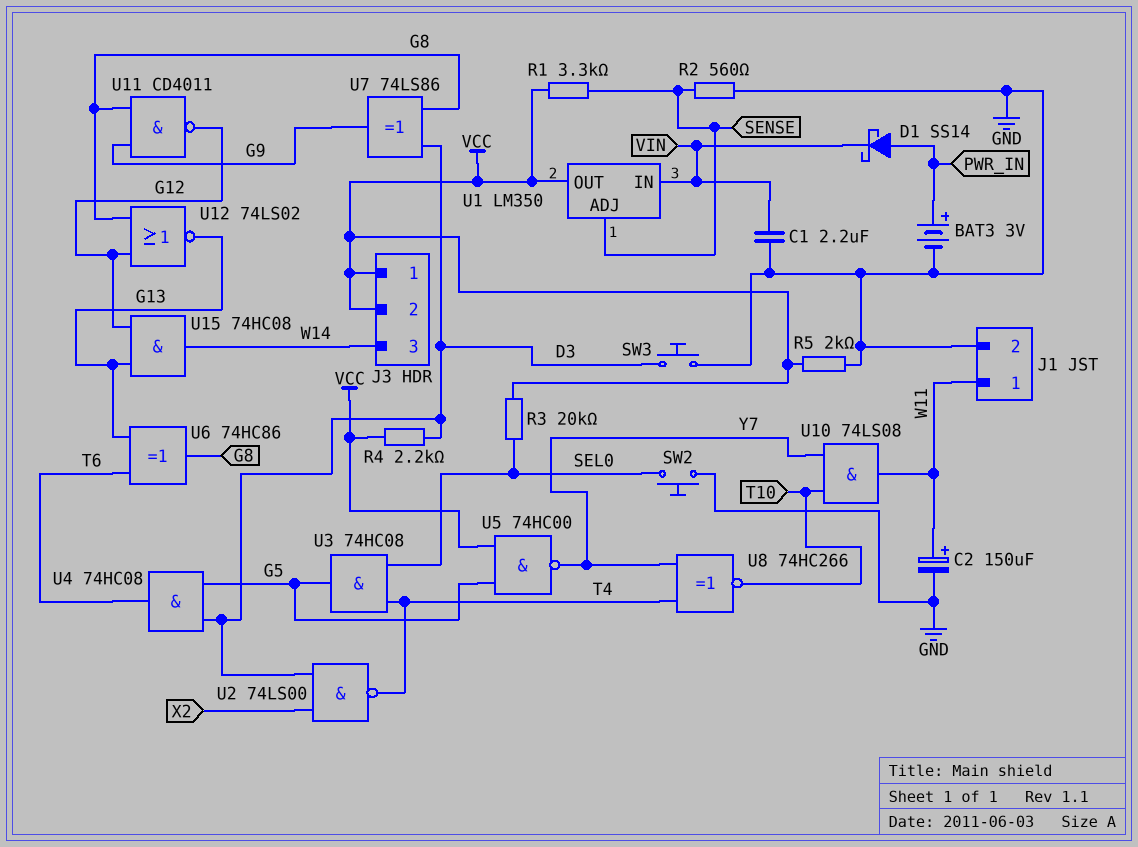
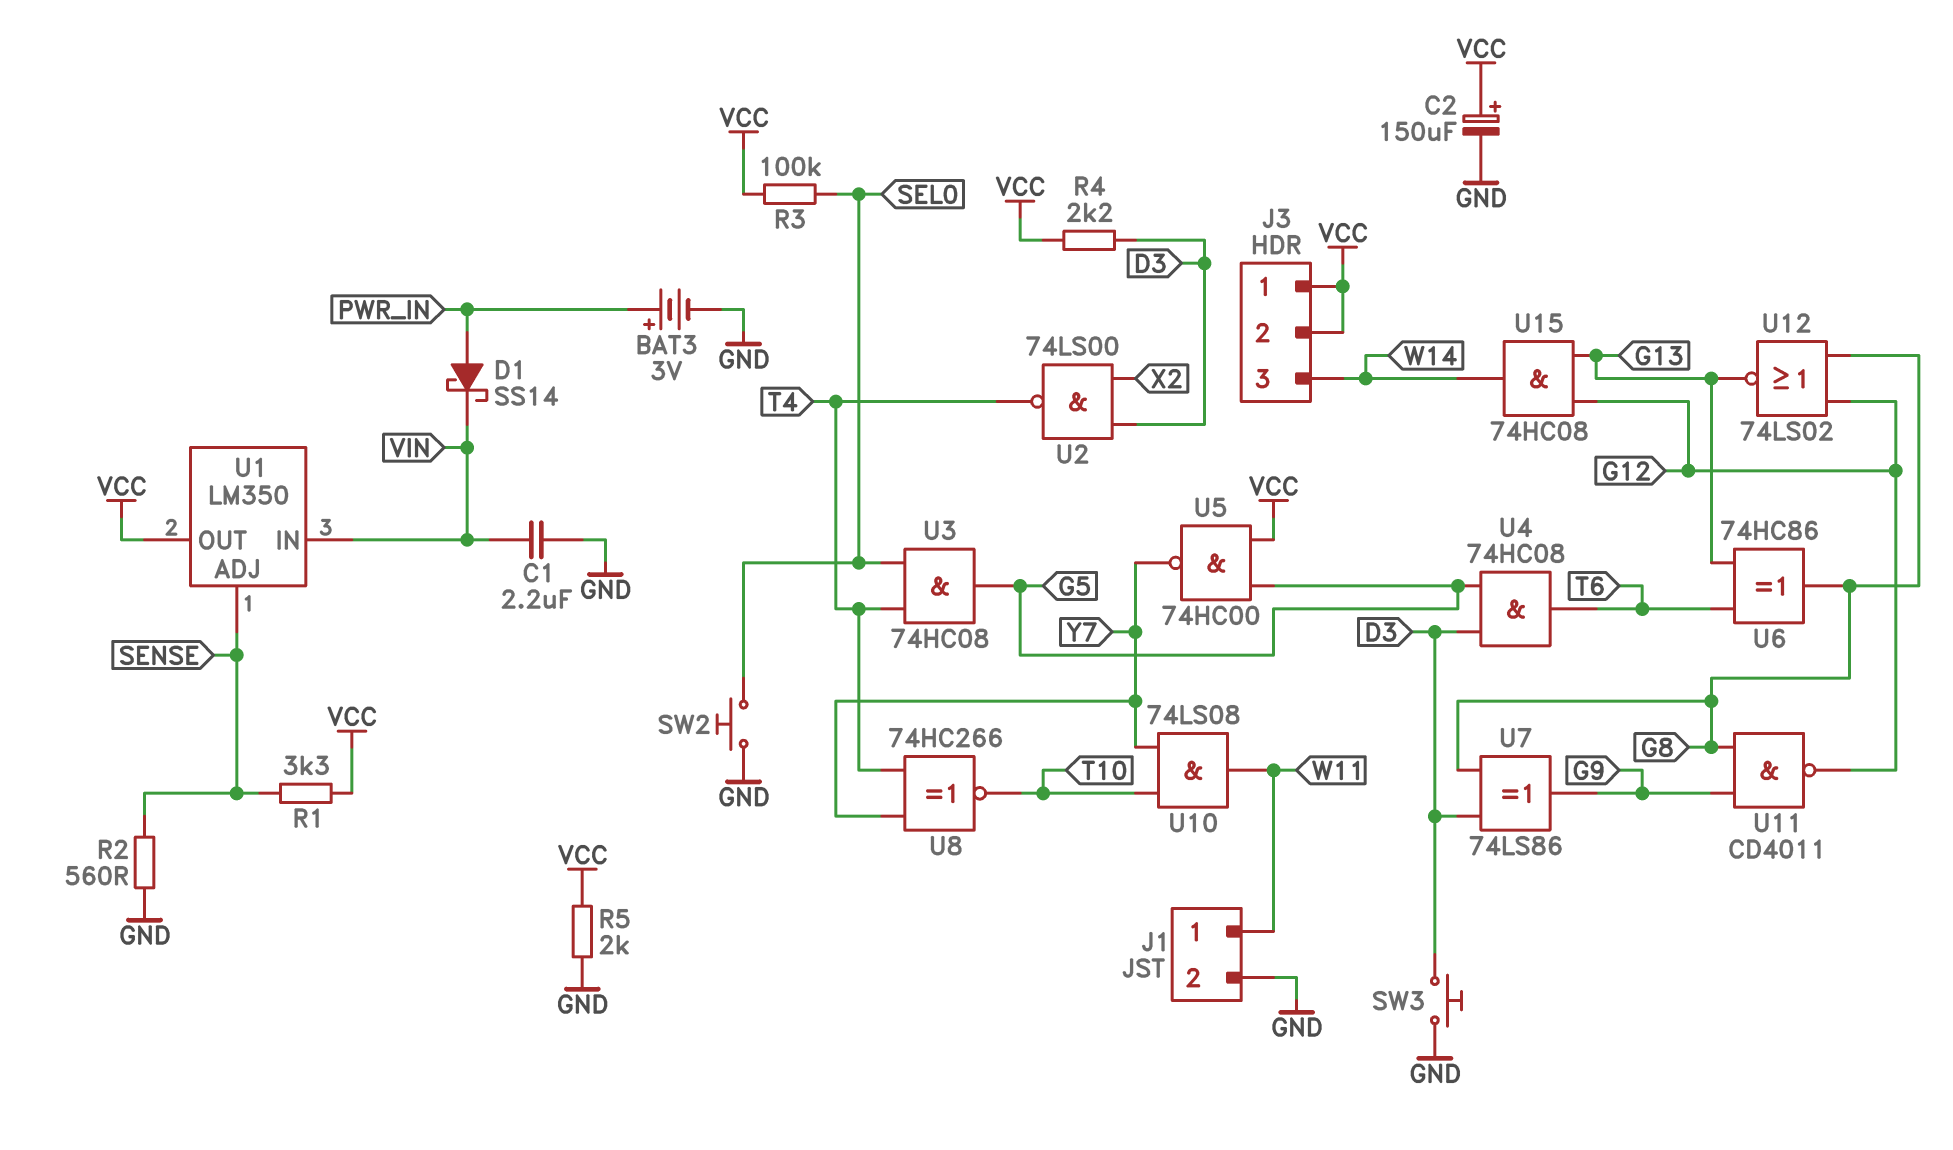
C2: 150uF (plus W11, minus GND) -> 150uF (plus VCC, minus GND)
R3: 20k (SEL0, VCC) -> 100k (SEL0, VCC)

